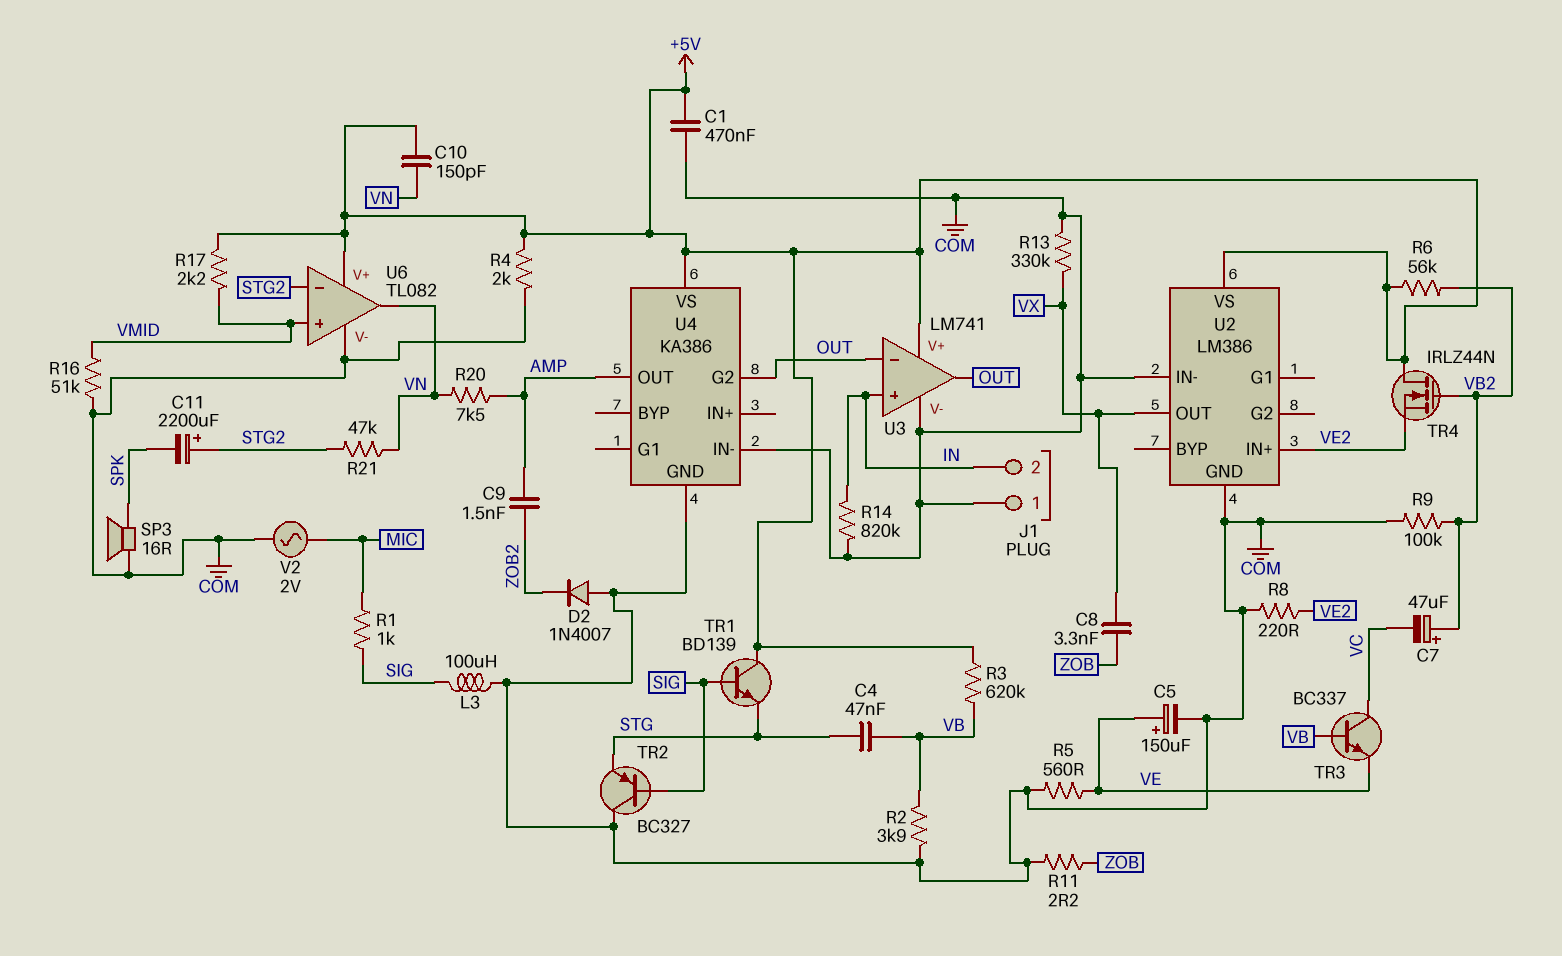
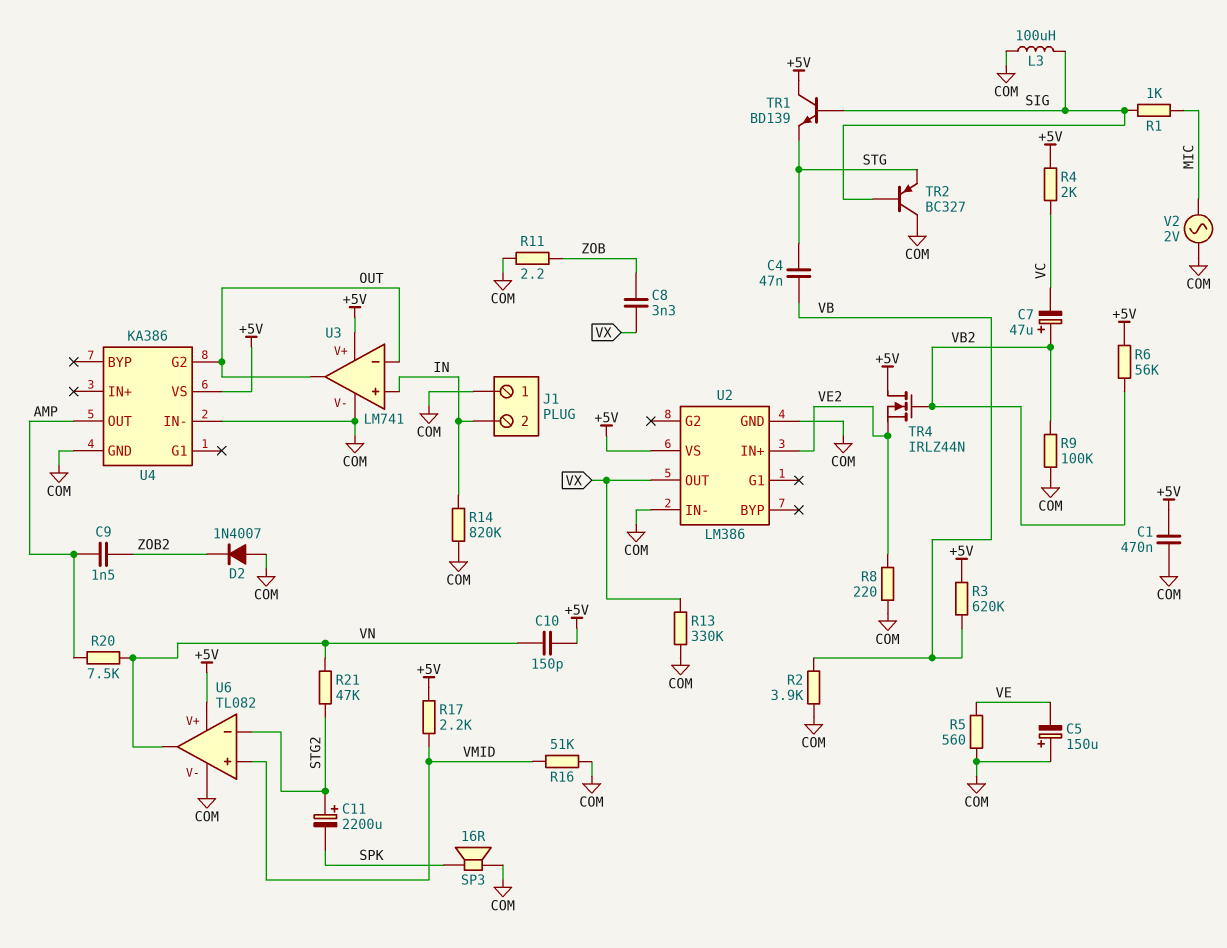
C5: 150uF (plus VE, minus COM) -> 150uF (plus COM, minus VE)
R4: 2k (+5V, COM) -> 2k (+5V, VC)
TR3: NPN BC337 (B VB, C VC, E VE) -> none

